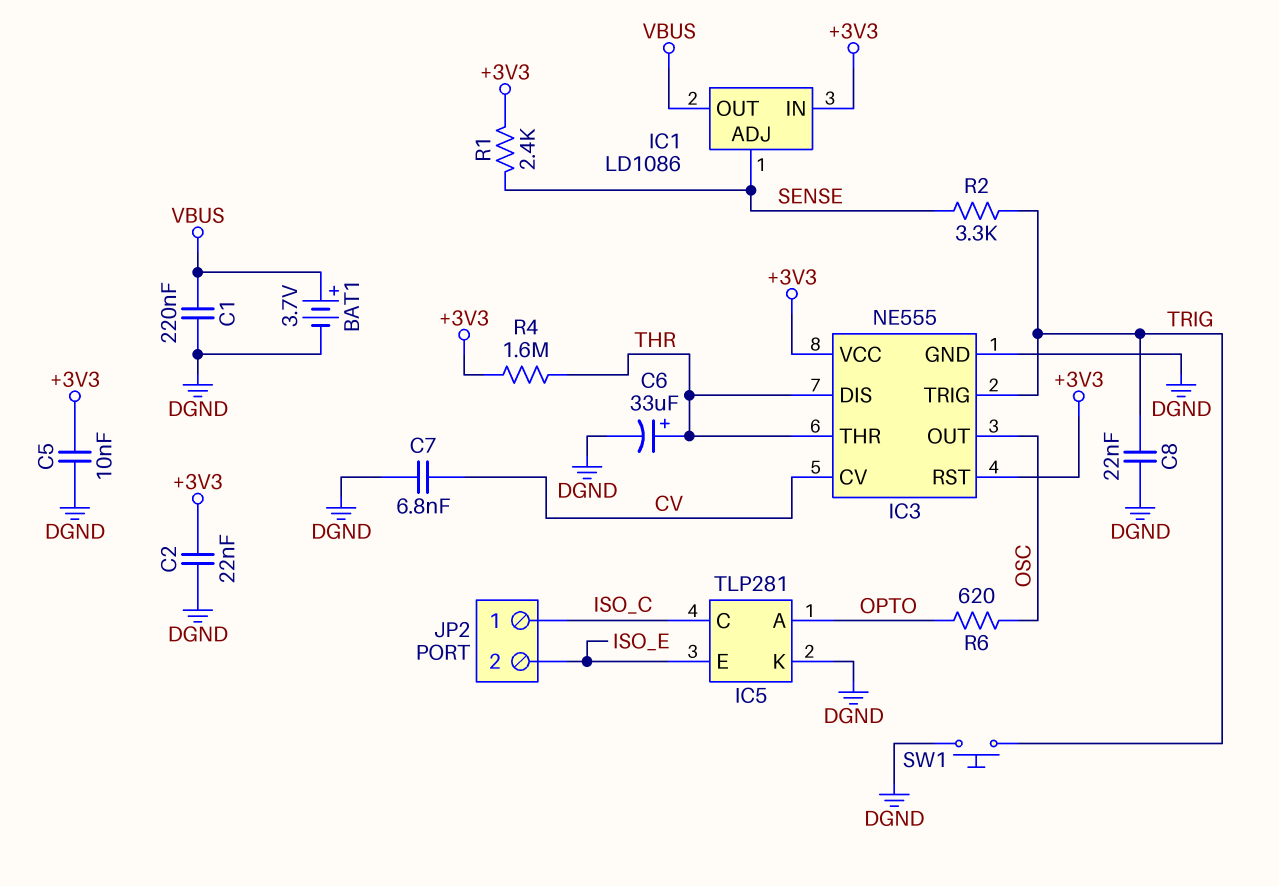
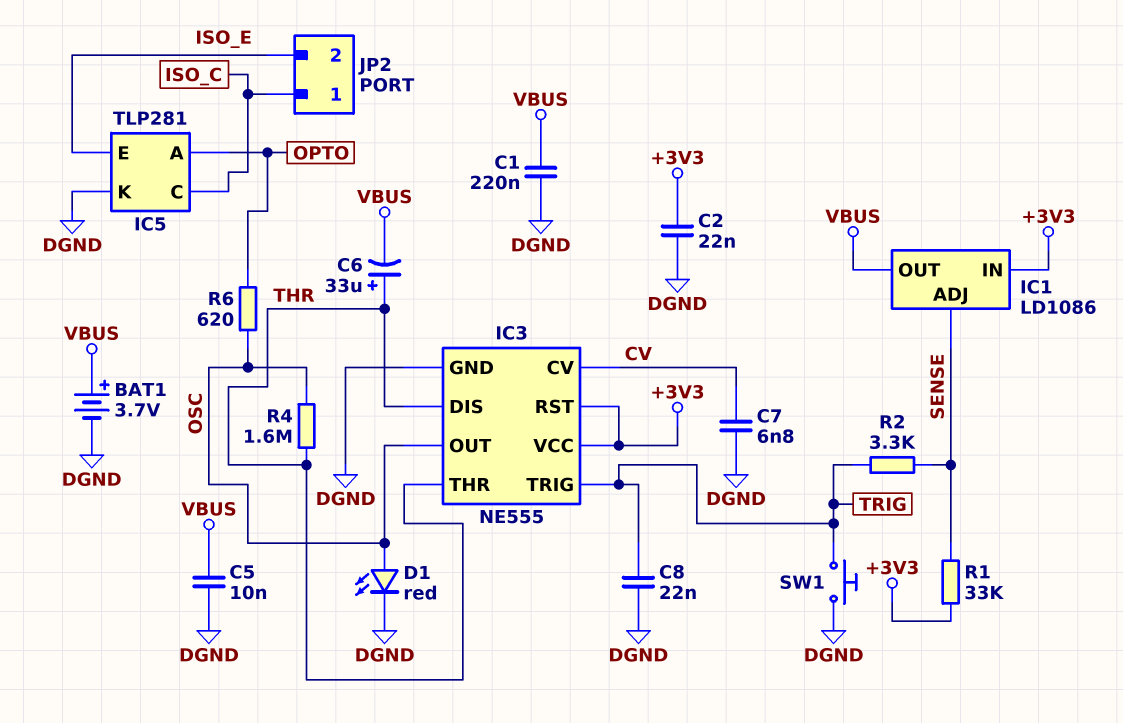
C5: 10nF (+3V3, DGND) -> 10nF (DGND, VBUS)
C6: 33uF (plus THR, minus DGND) -> 33uF (plus THR, minus VBUS)
D1: none -> LED red (A OSC, K DGND)
R1: 2.4k (+3V3, SENSE) -> 33k (+3V3, SENSE)
R4: 1.6M (+3V3, THR) -> 1.6M (OSC, THR)

